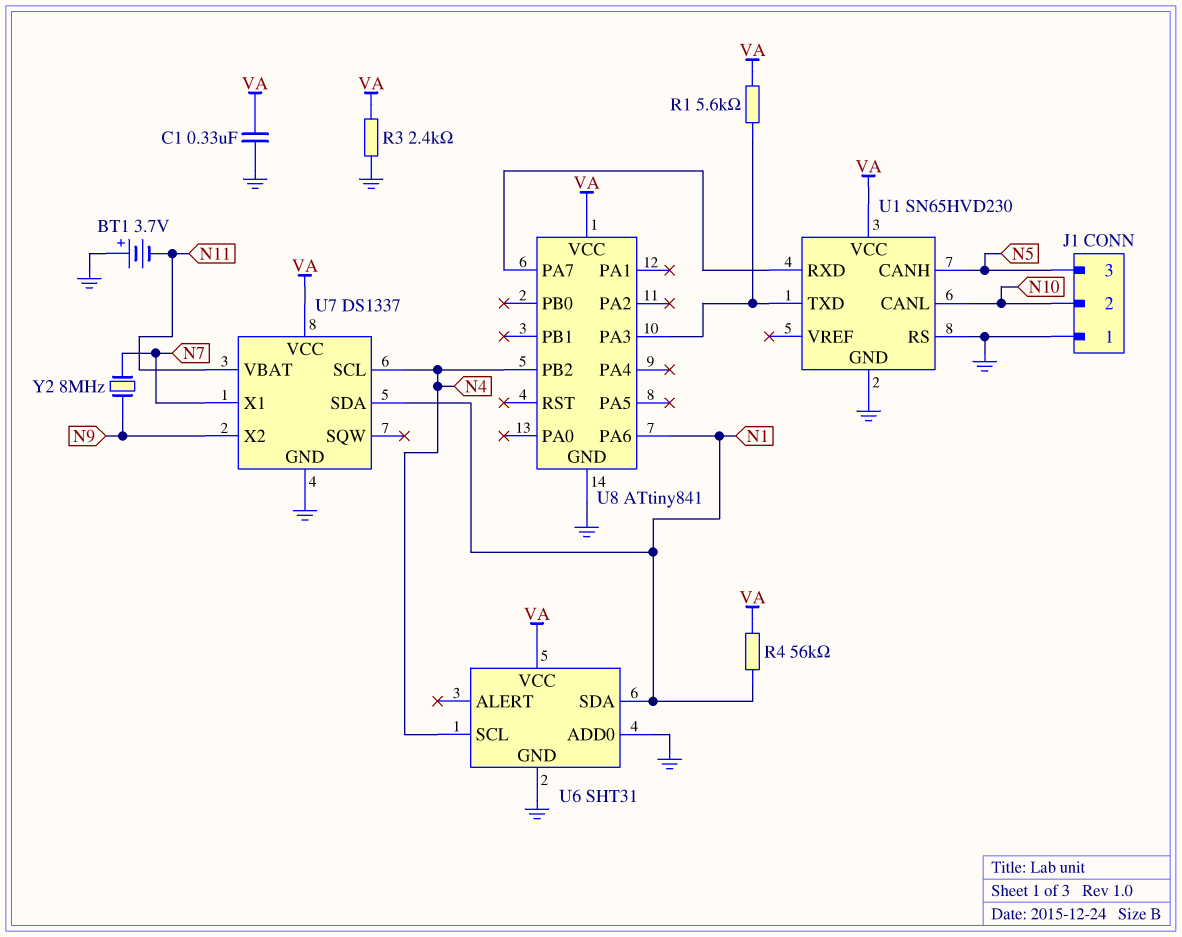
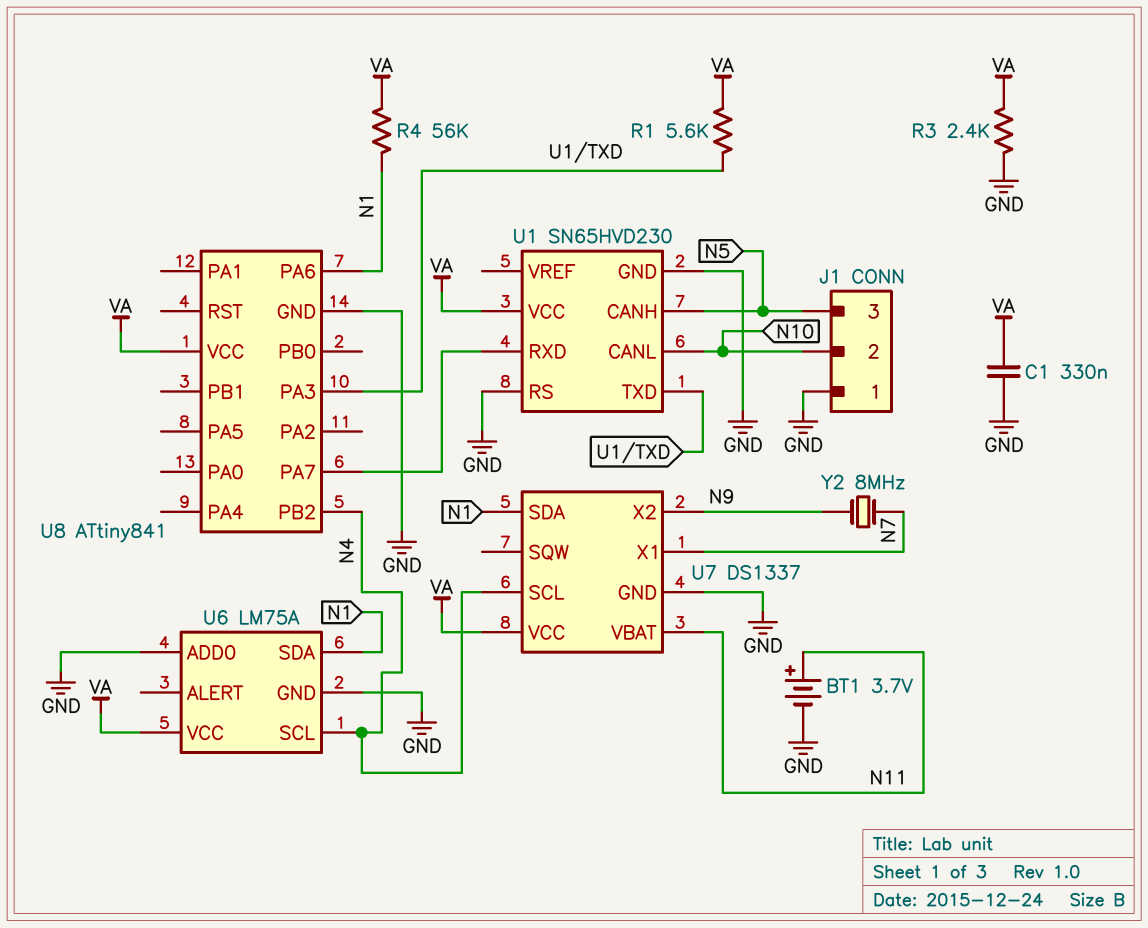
BT1: 3.7V (plus GND, minus N11) -> 3.7V (plus N11, minus GND)
U6: SHT31 -> LM75A

